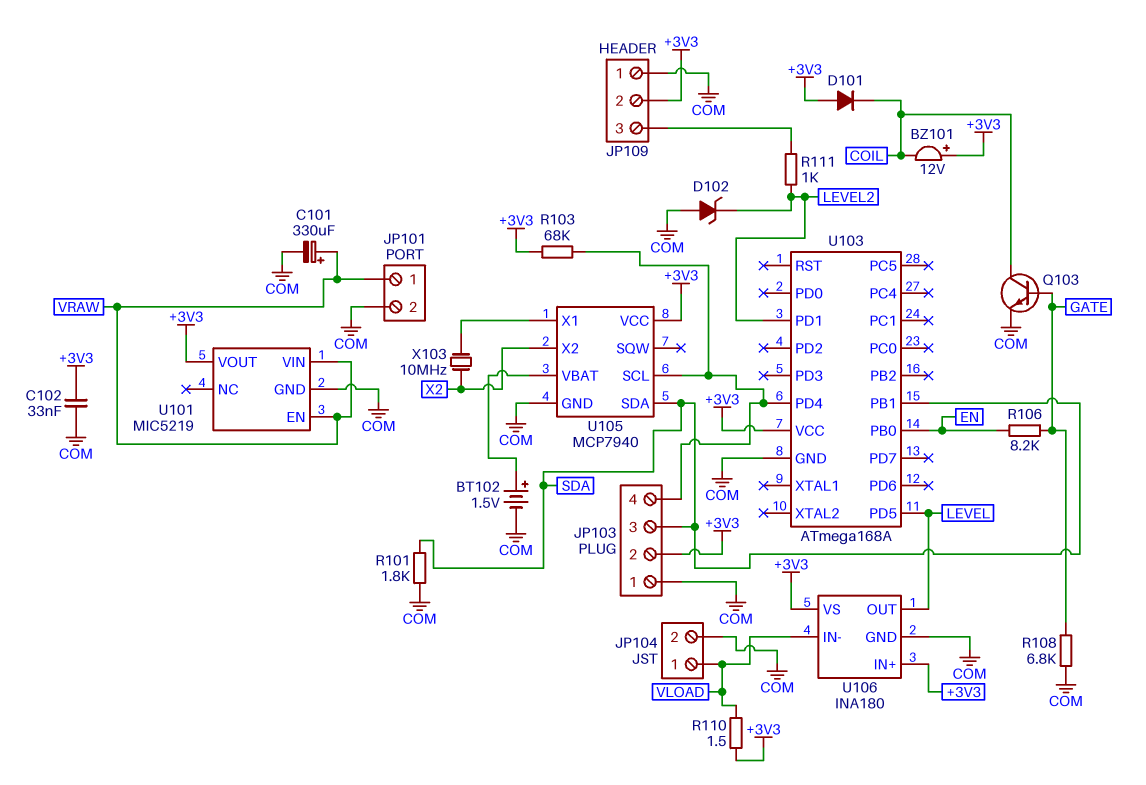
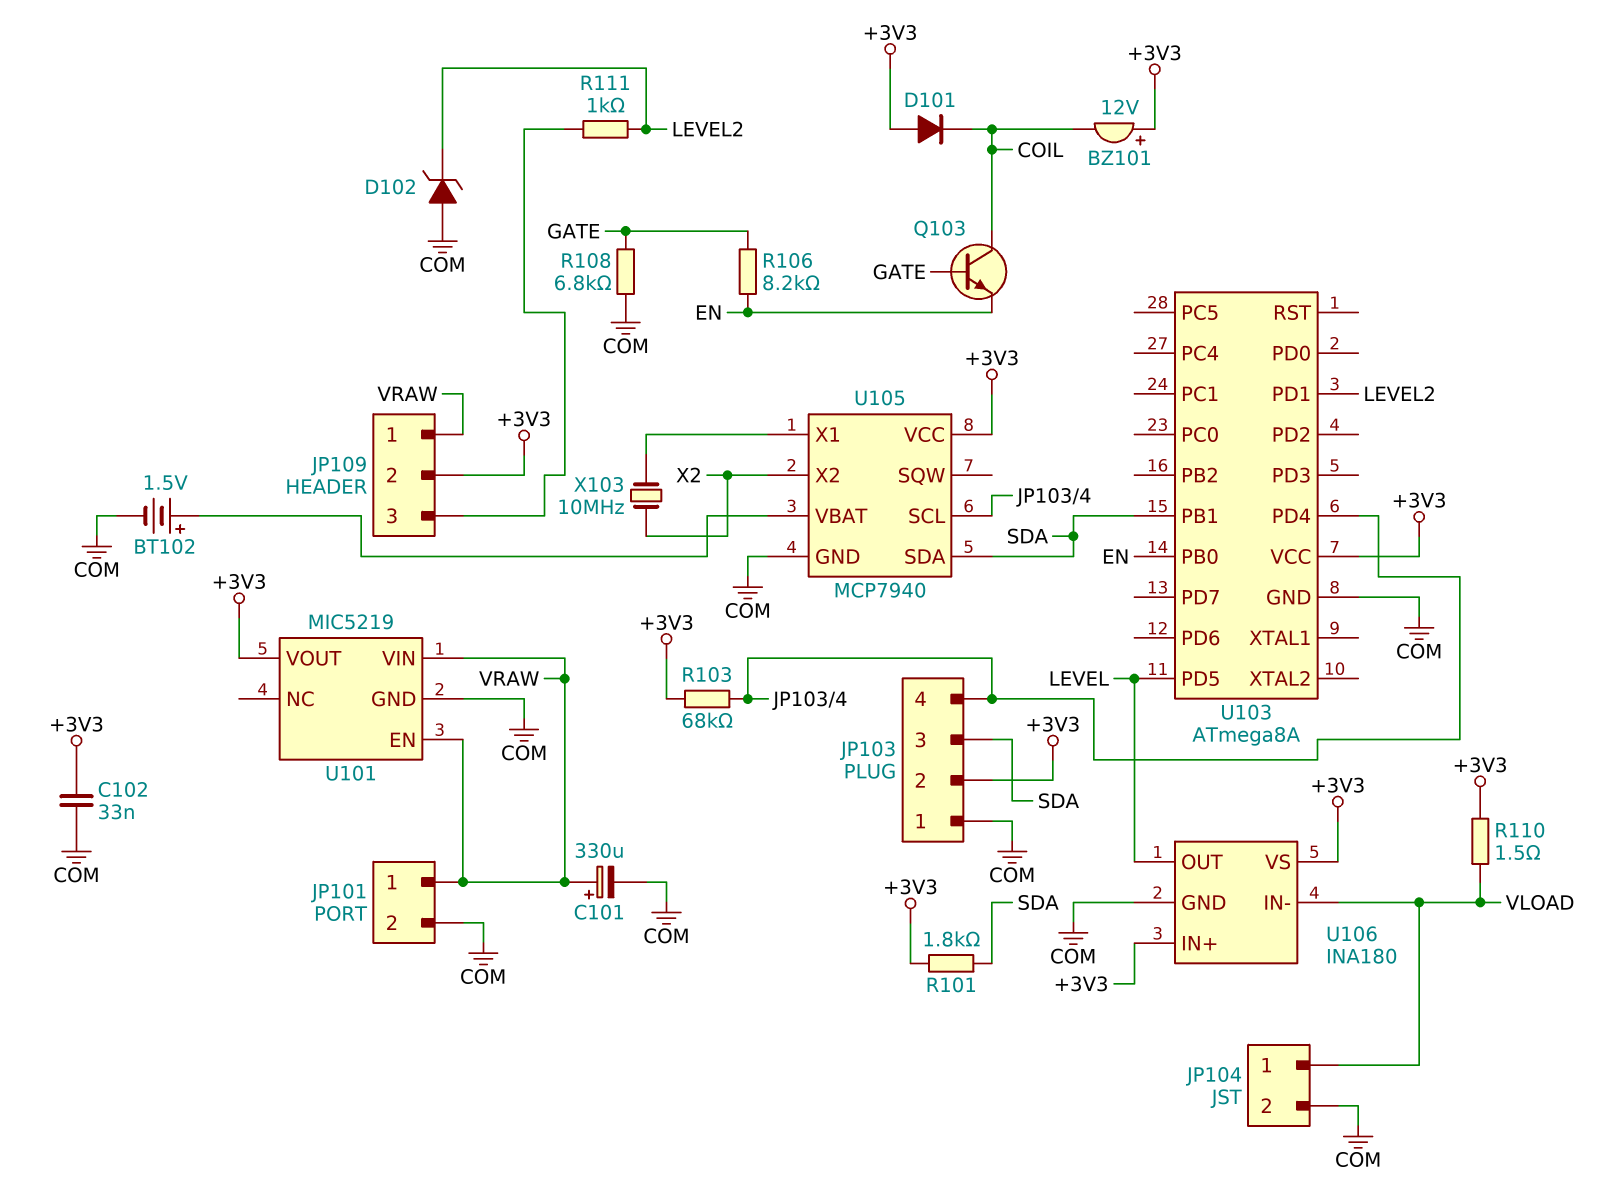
JP109 pin 1: COM -> VRAW
Q103: NPN (B GATE, C COIL, E COM) -> NPN (B GATE, C COIL, E EN)
R101: 1.8k (COM, SDA) -> 1.8k (+3V3, SDA)
U103: ATmega168A -> ATmega8A

